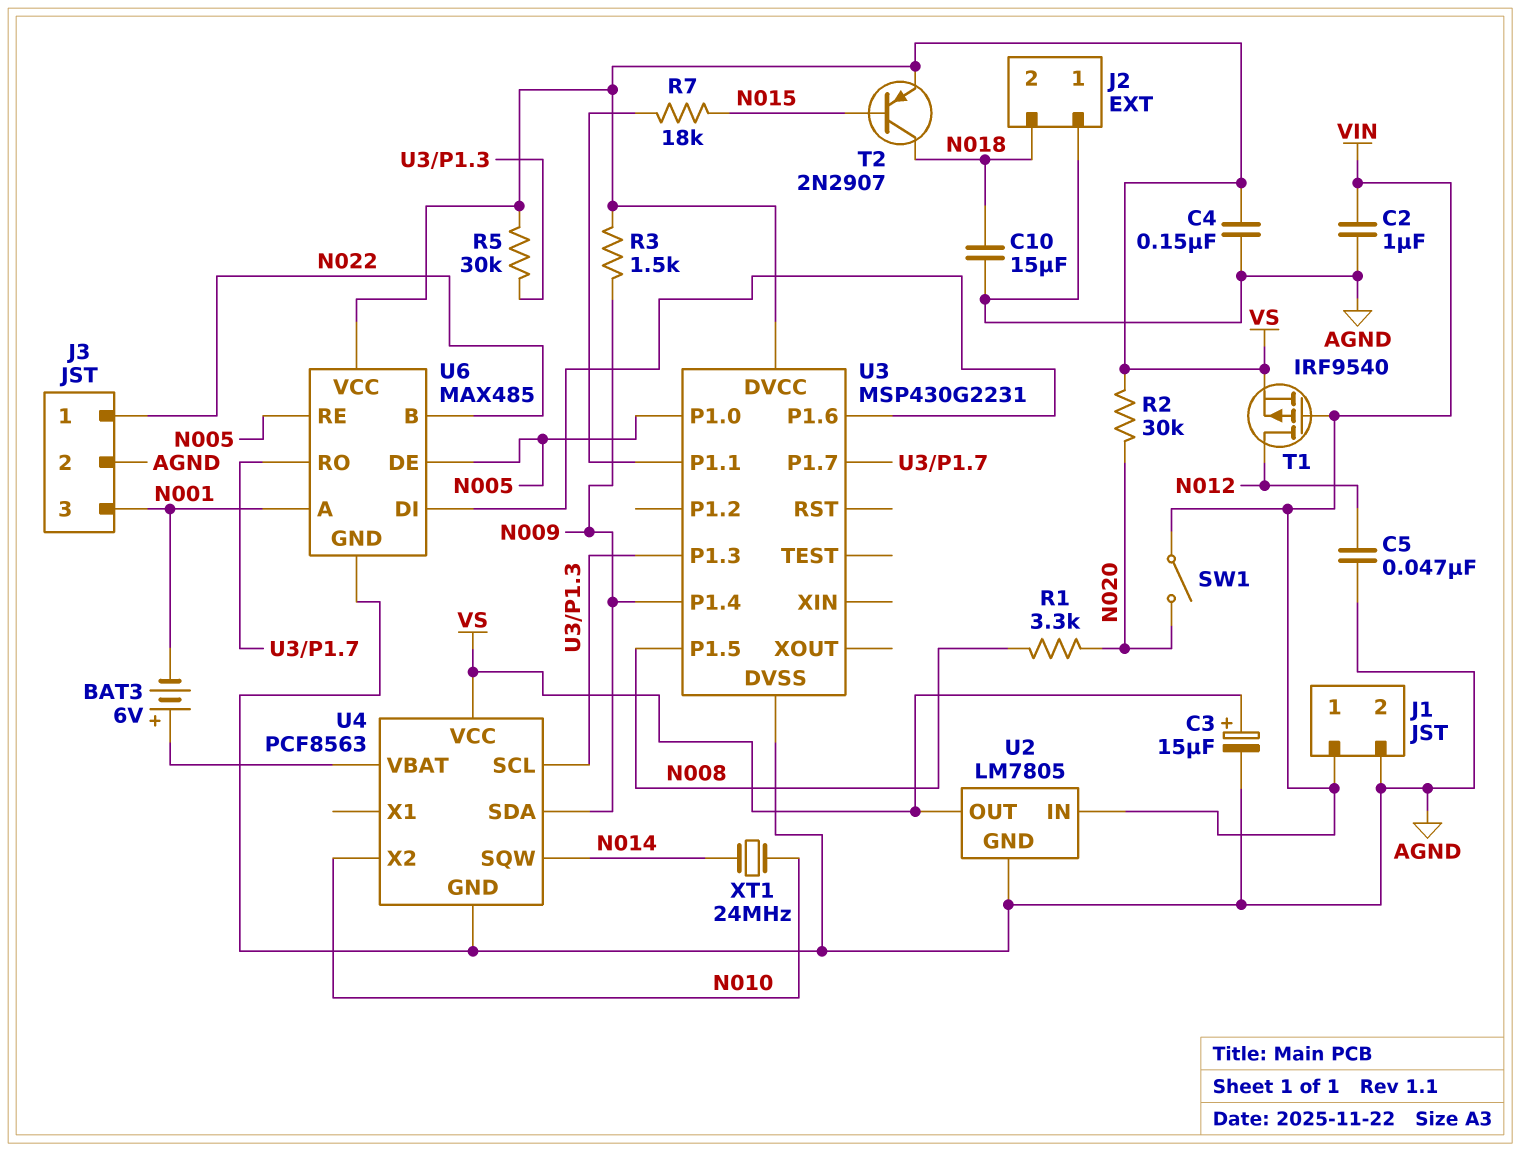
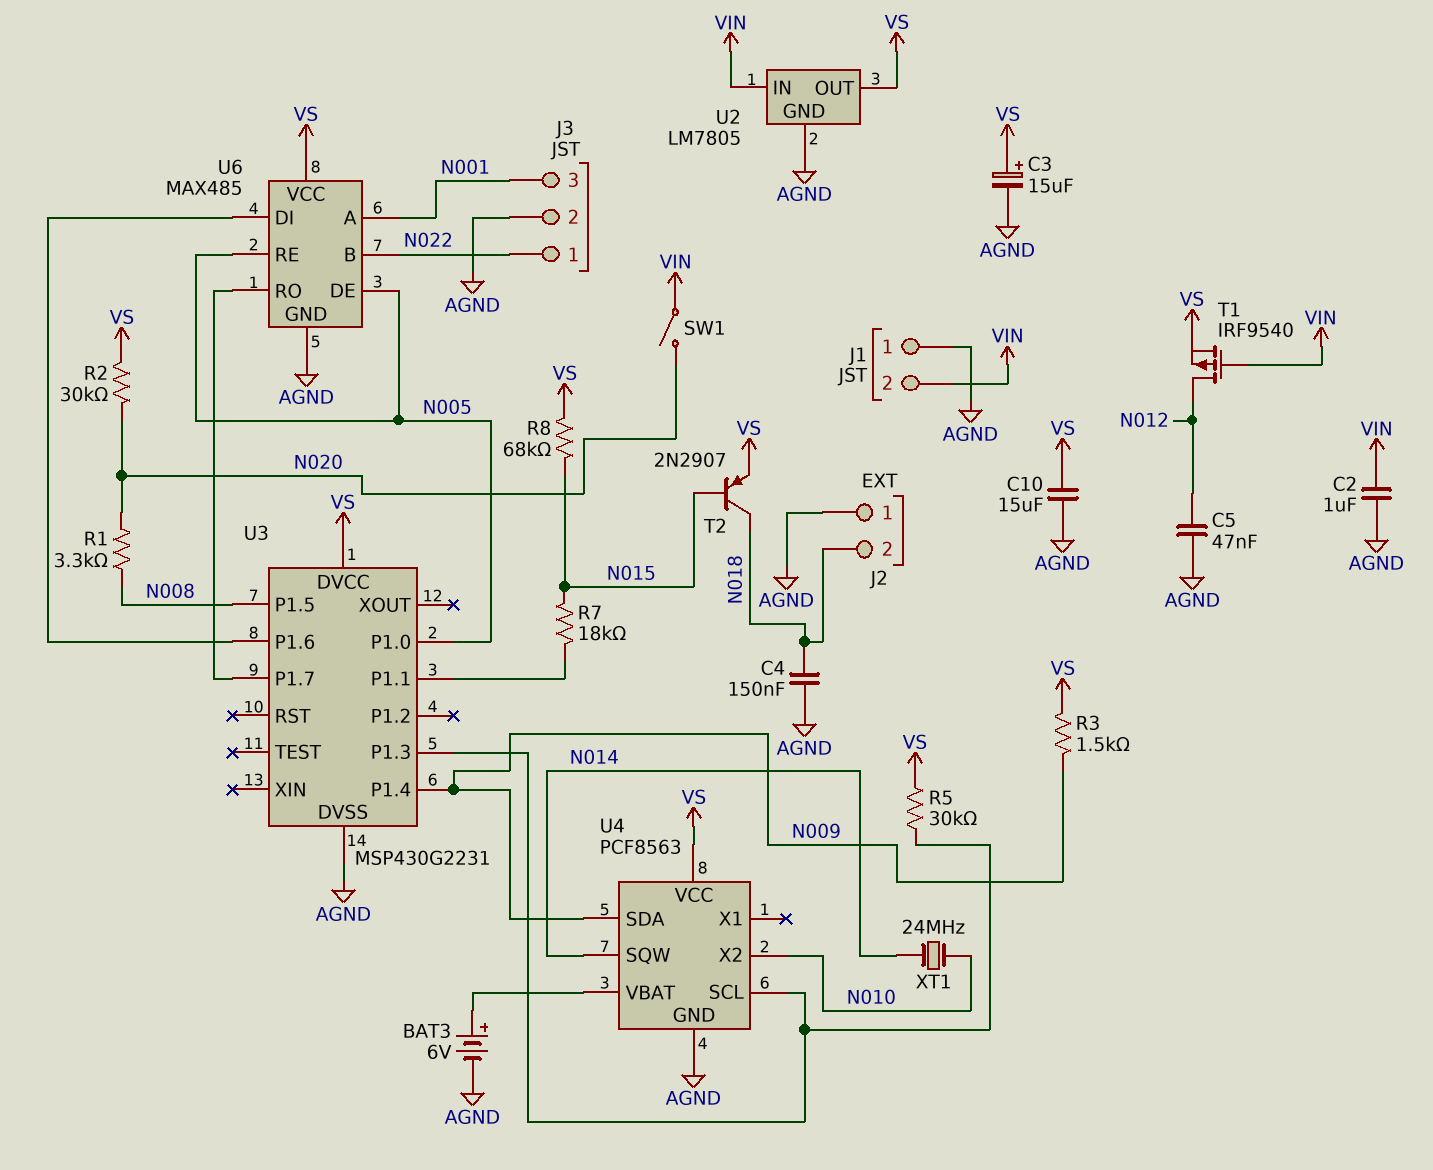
BAT3: 6V (plus U4/VBAT, minus N001) -> 6V (plus U4/VBAT, minus AGND)
C4: 150nF (AGND, VS) -> 150nF (AGND, N018)
C10: 15uF (AGND, N018) -> 15uF (AGND, VS)
J1 pin 1: VIN -> AGND
J1 pin 2: AGND -> VIN
R8: none -> 68k (N015, VS)

